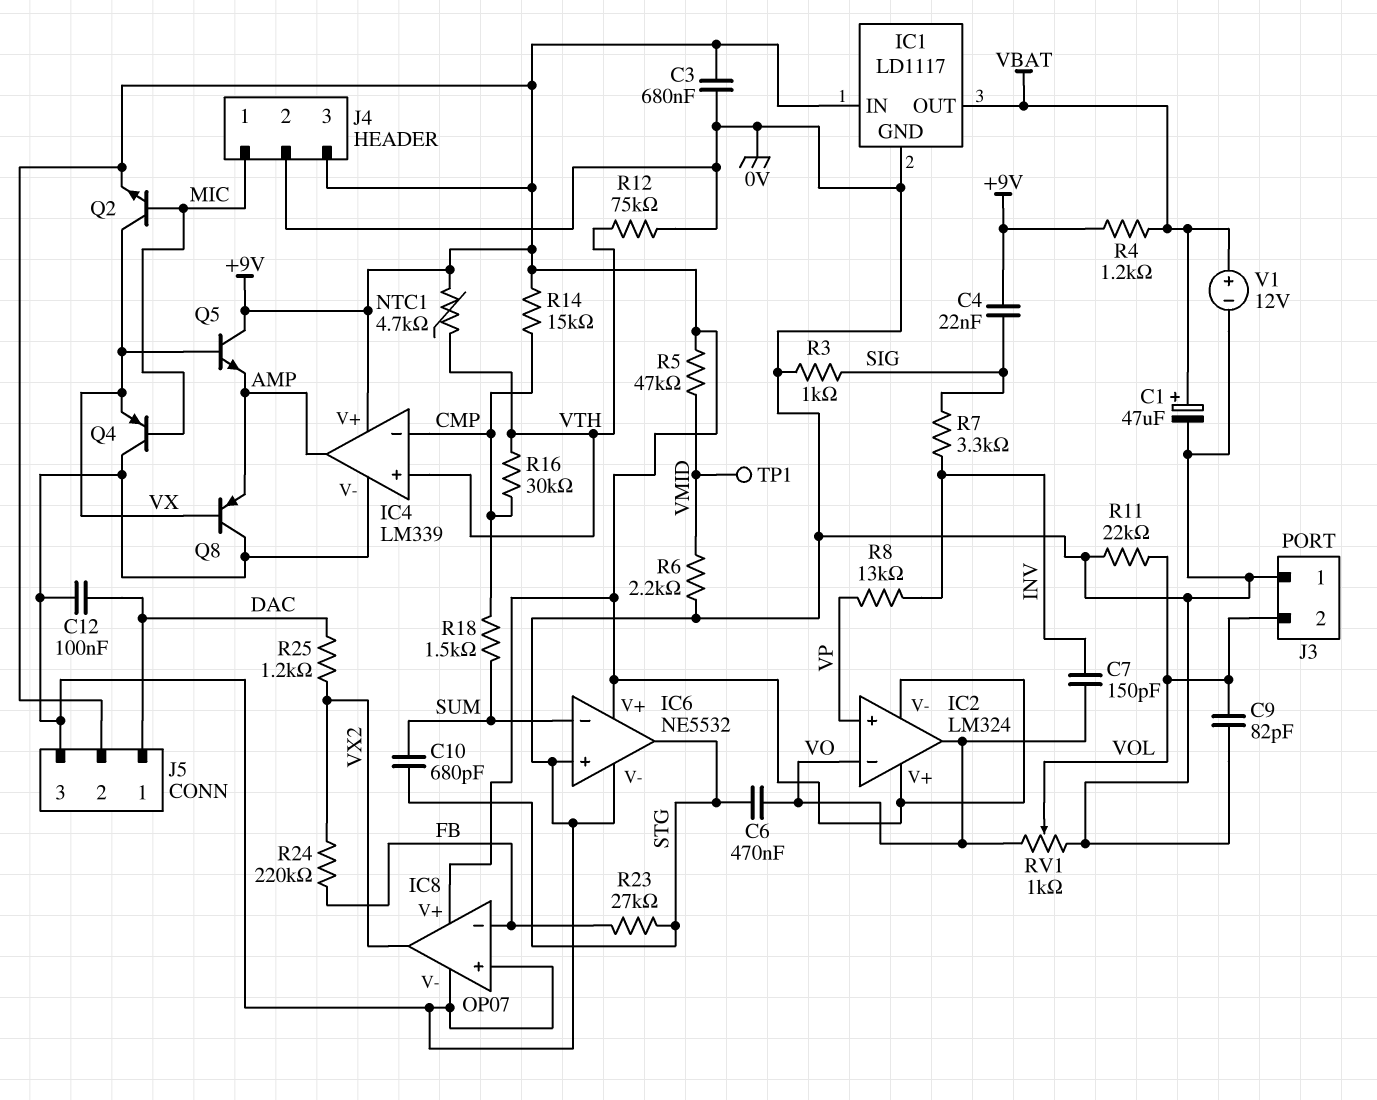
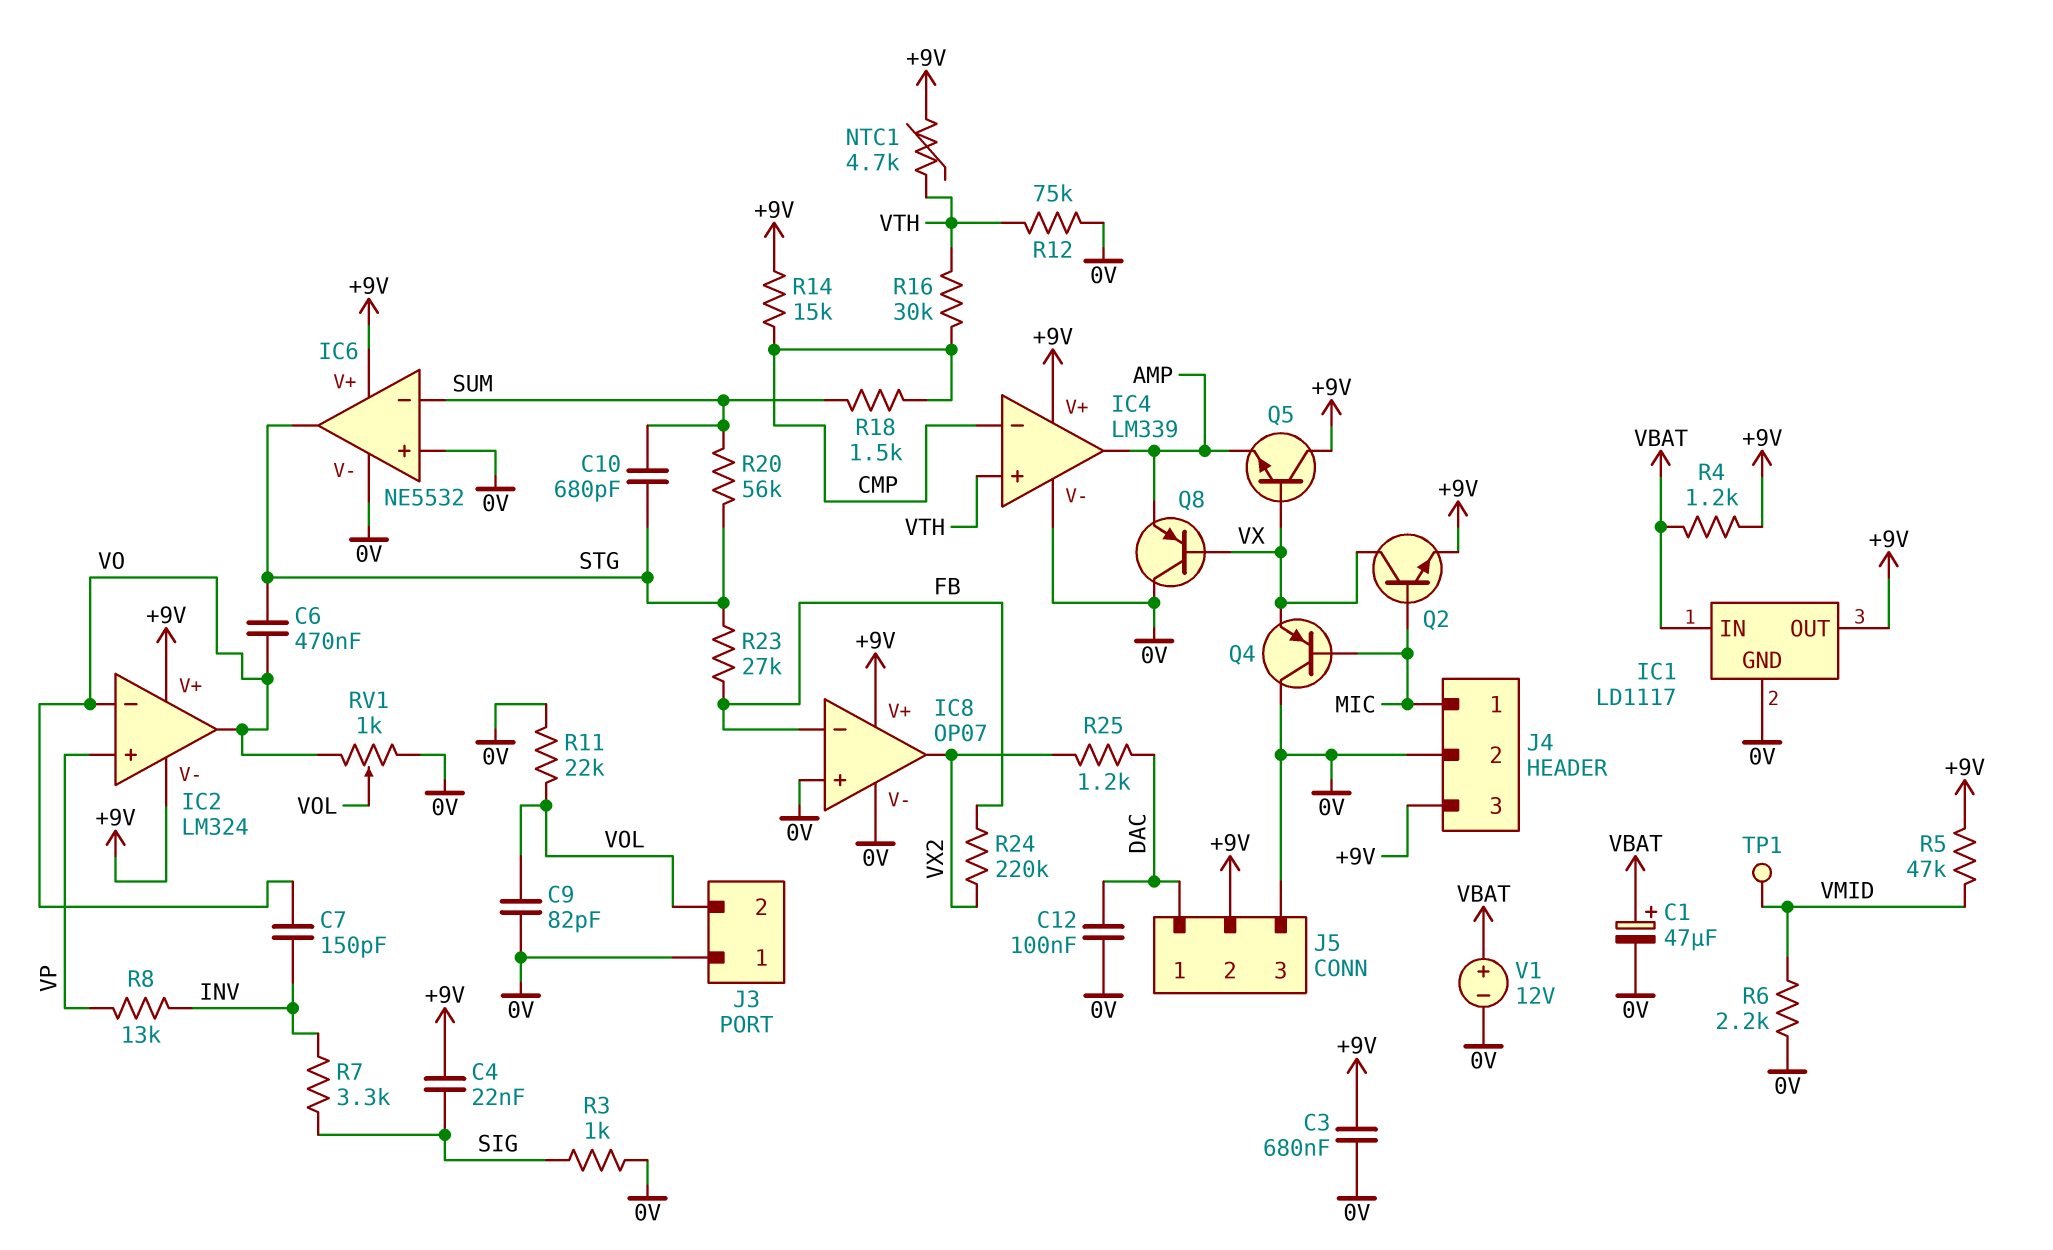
IC1 pin IN: +9V -> VBAT
IC1 pin OUT: VBAT -> +9V
R20: none -> 56k (STG, SUM)

